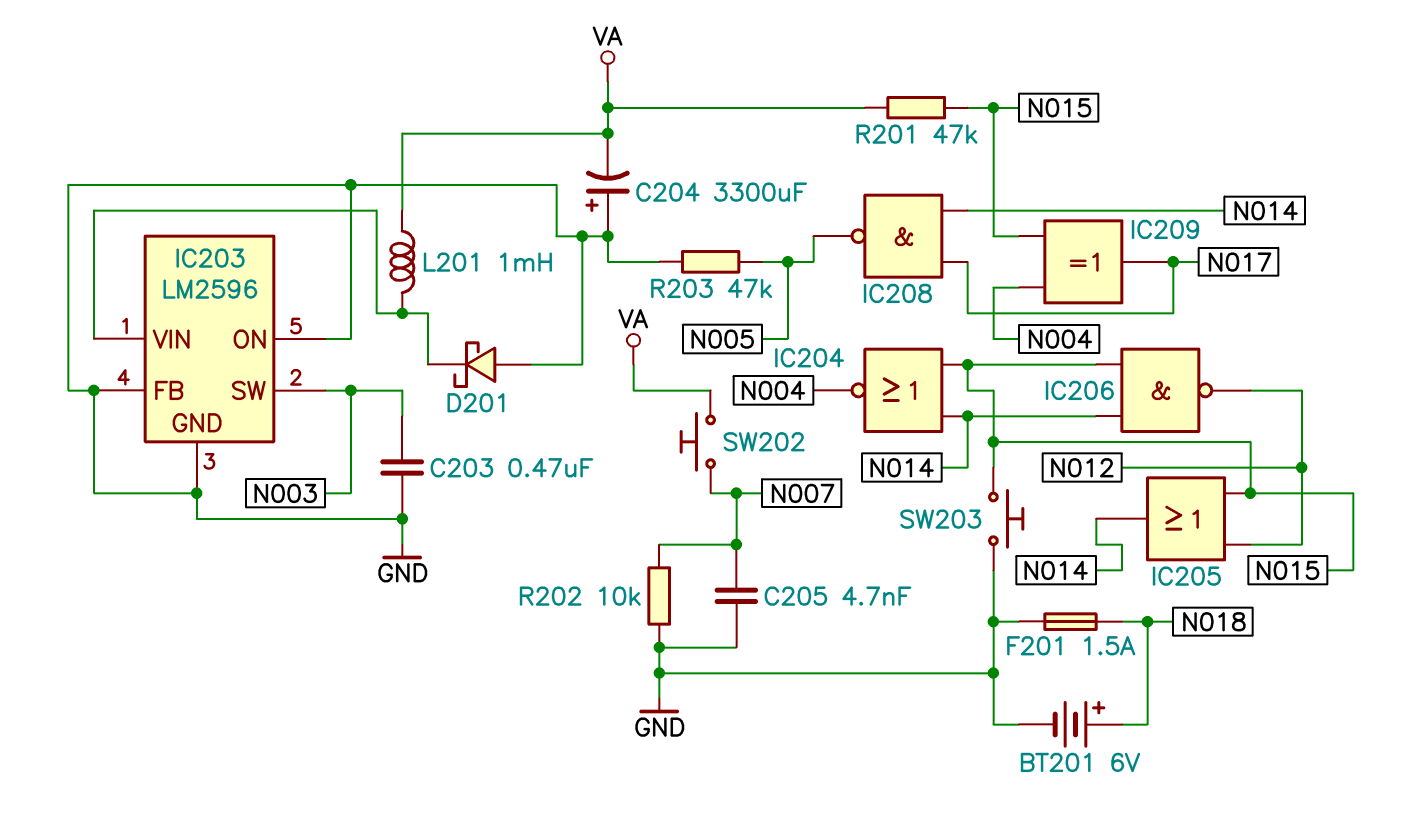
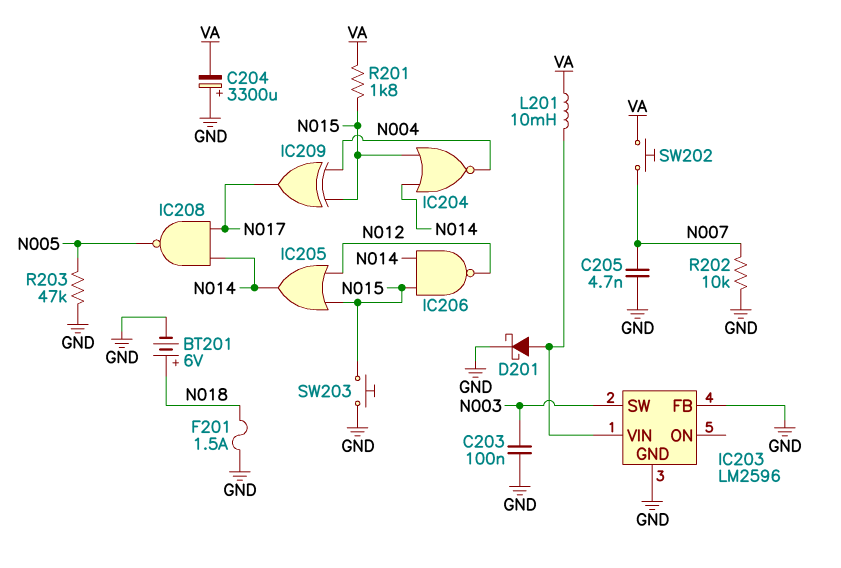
C203: 470nF (GND, N003) -> 100nF (GND, N003)
D201: schottky (A GND, K IC203/VIN) -> schottky (A IC203/VIN, K GND)
IC203 pin ON: GND -> none
L201: 1mH (IC203/VIN, VA) -> 10mH (IC203/VIN, VA)
R201: 47k (N015, VA) -> 1.8k (N015, VA)

